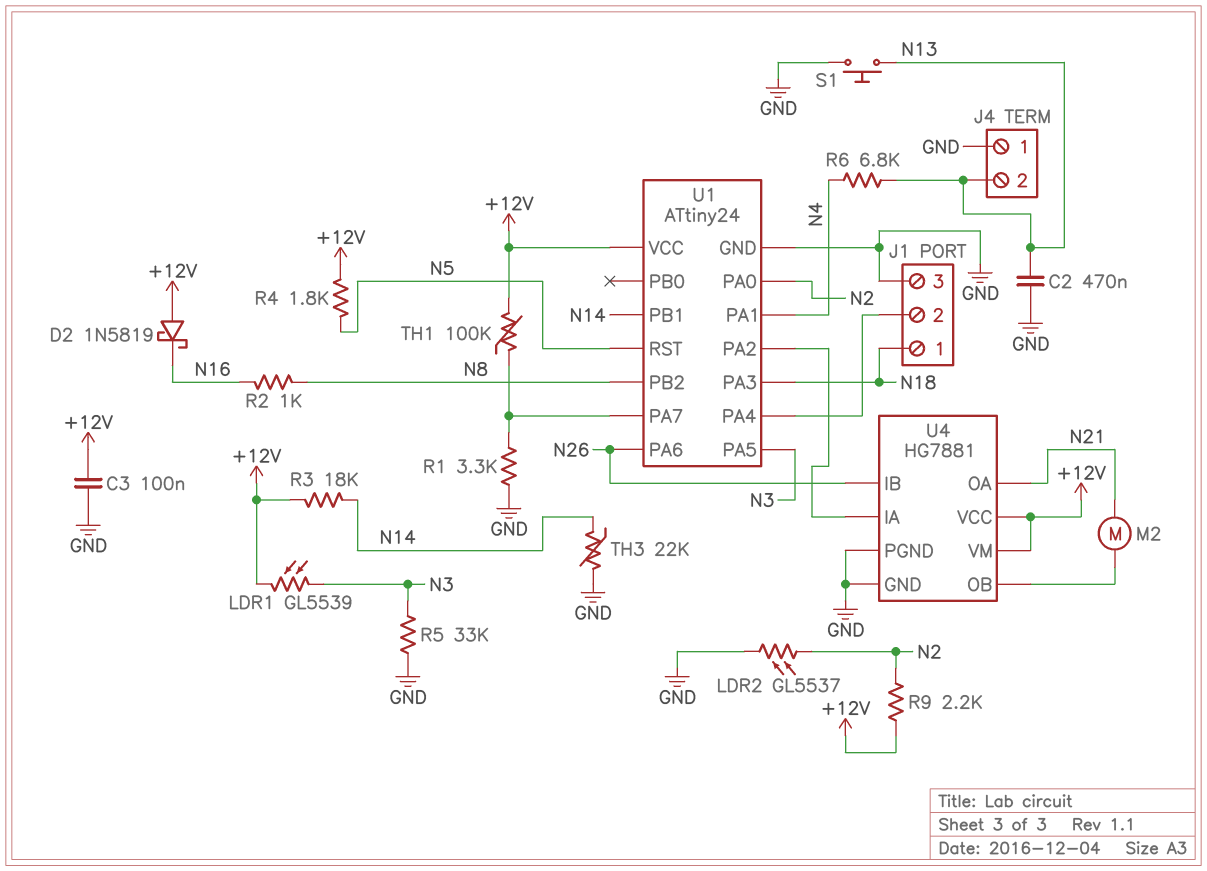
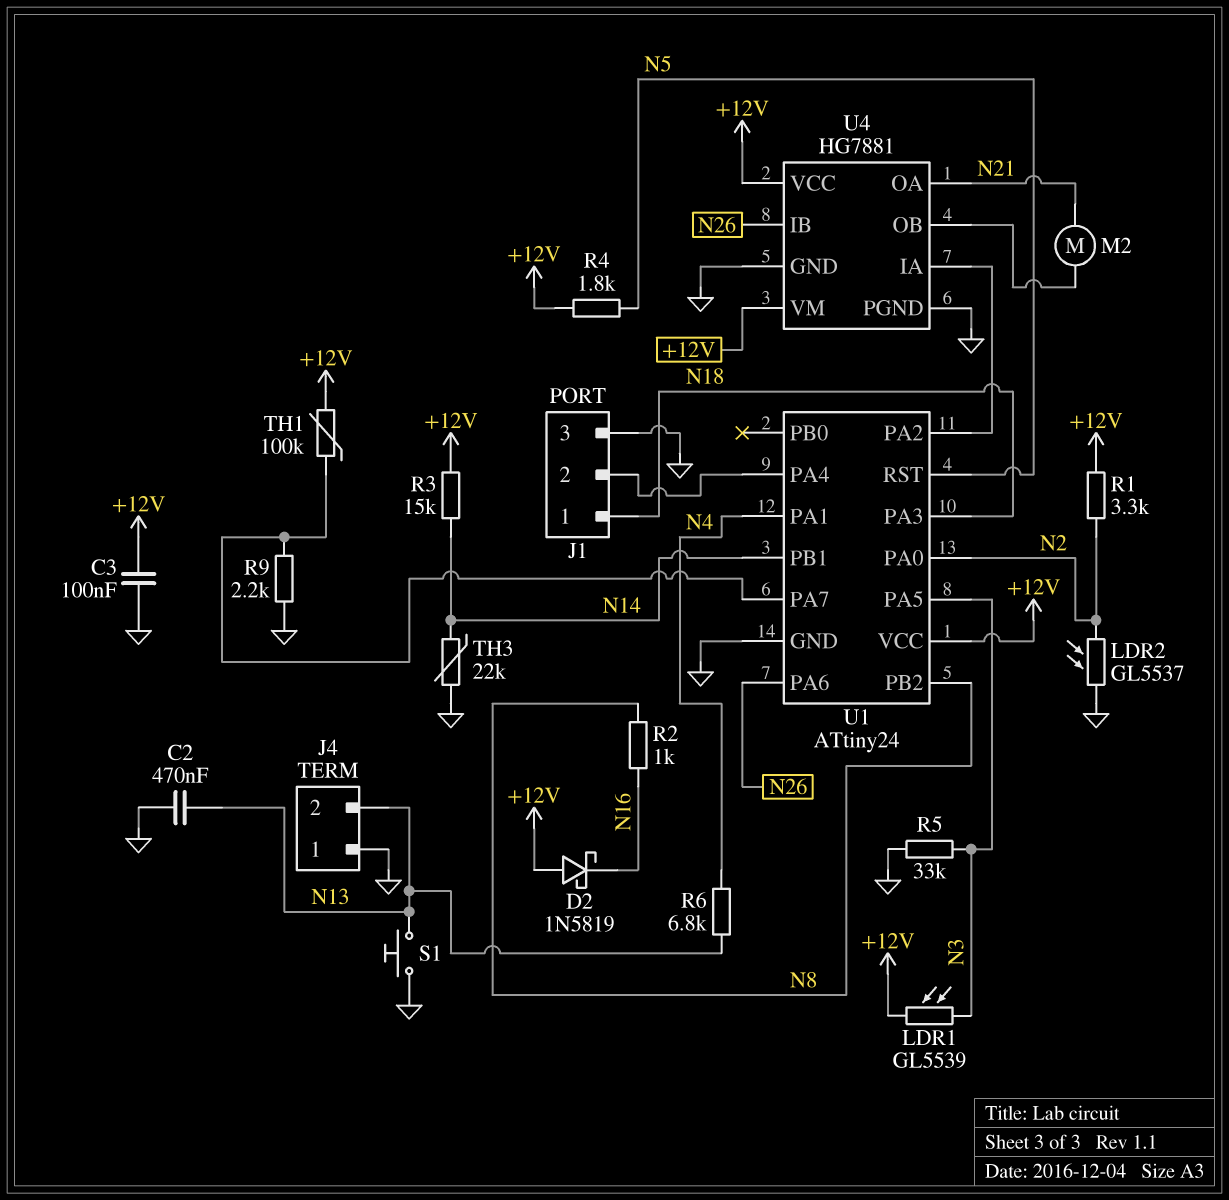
R1: 3.3k (GND, U1/PA7) -> 3.3k (+12V, N2)
R3: 18k (+12V, N14) -> 15k (+12V, N14)
R9: 2.2k (+12V, N2) -> 2.2k (GND, U1/PA7)

